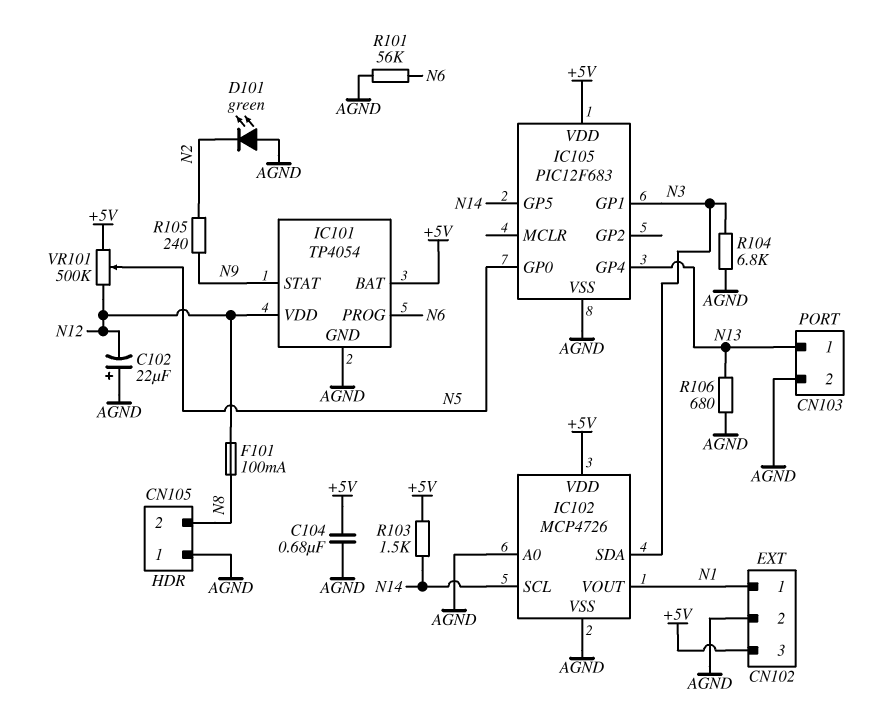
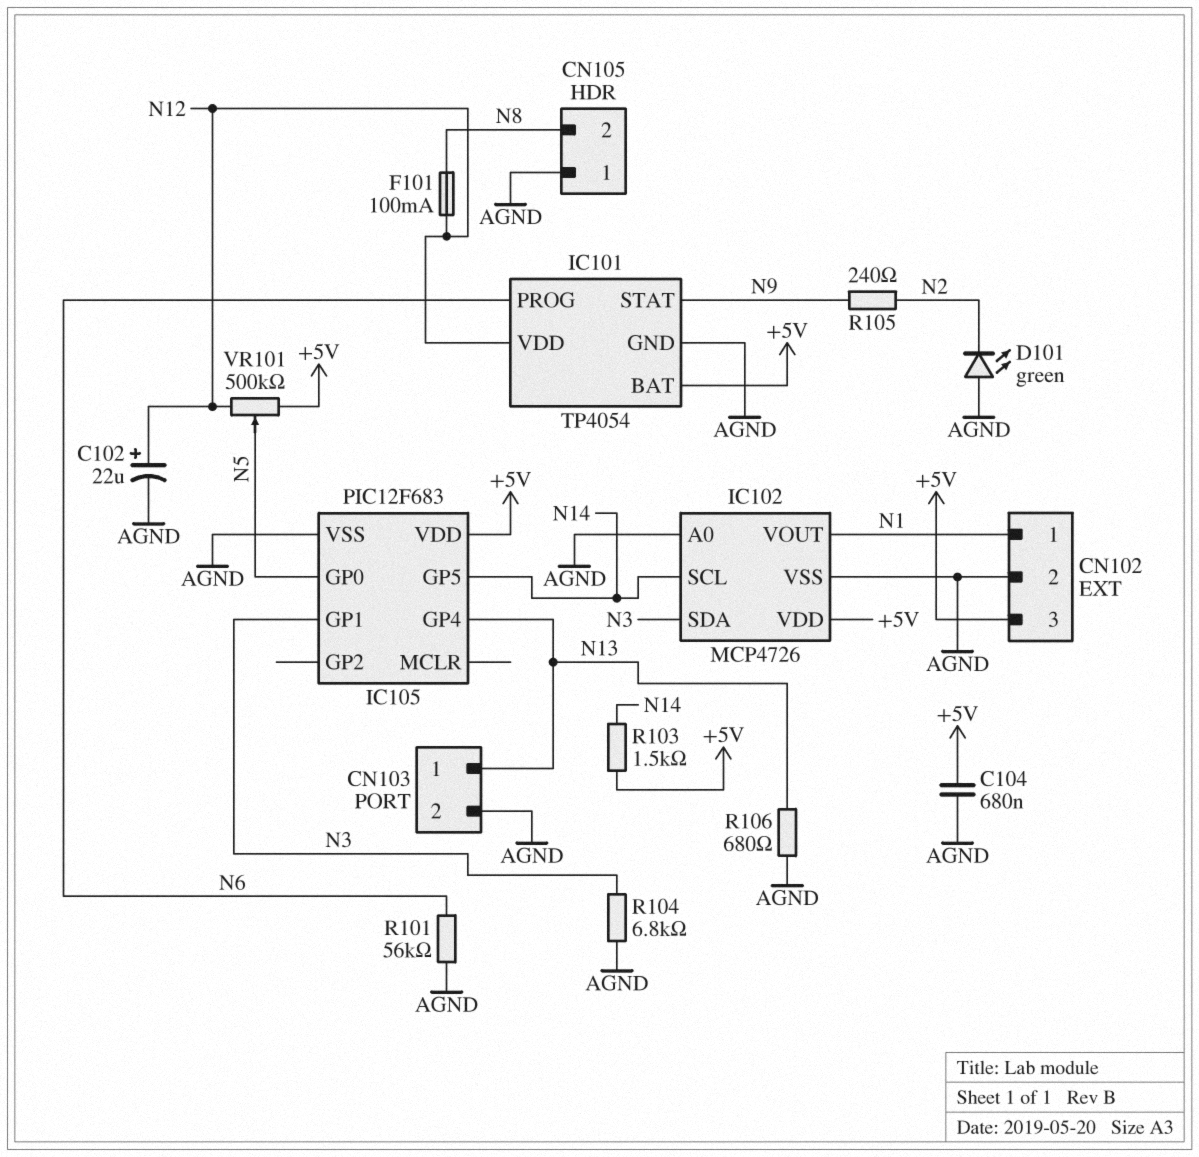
C102: 22uF (plus AGND, minus N12) -> 22uF (plus N12, minus AGND)

